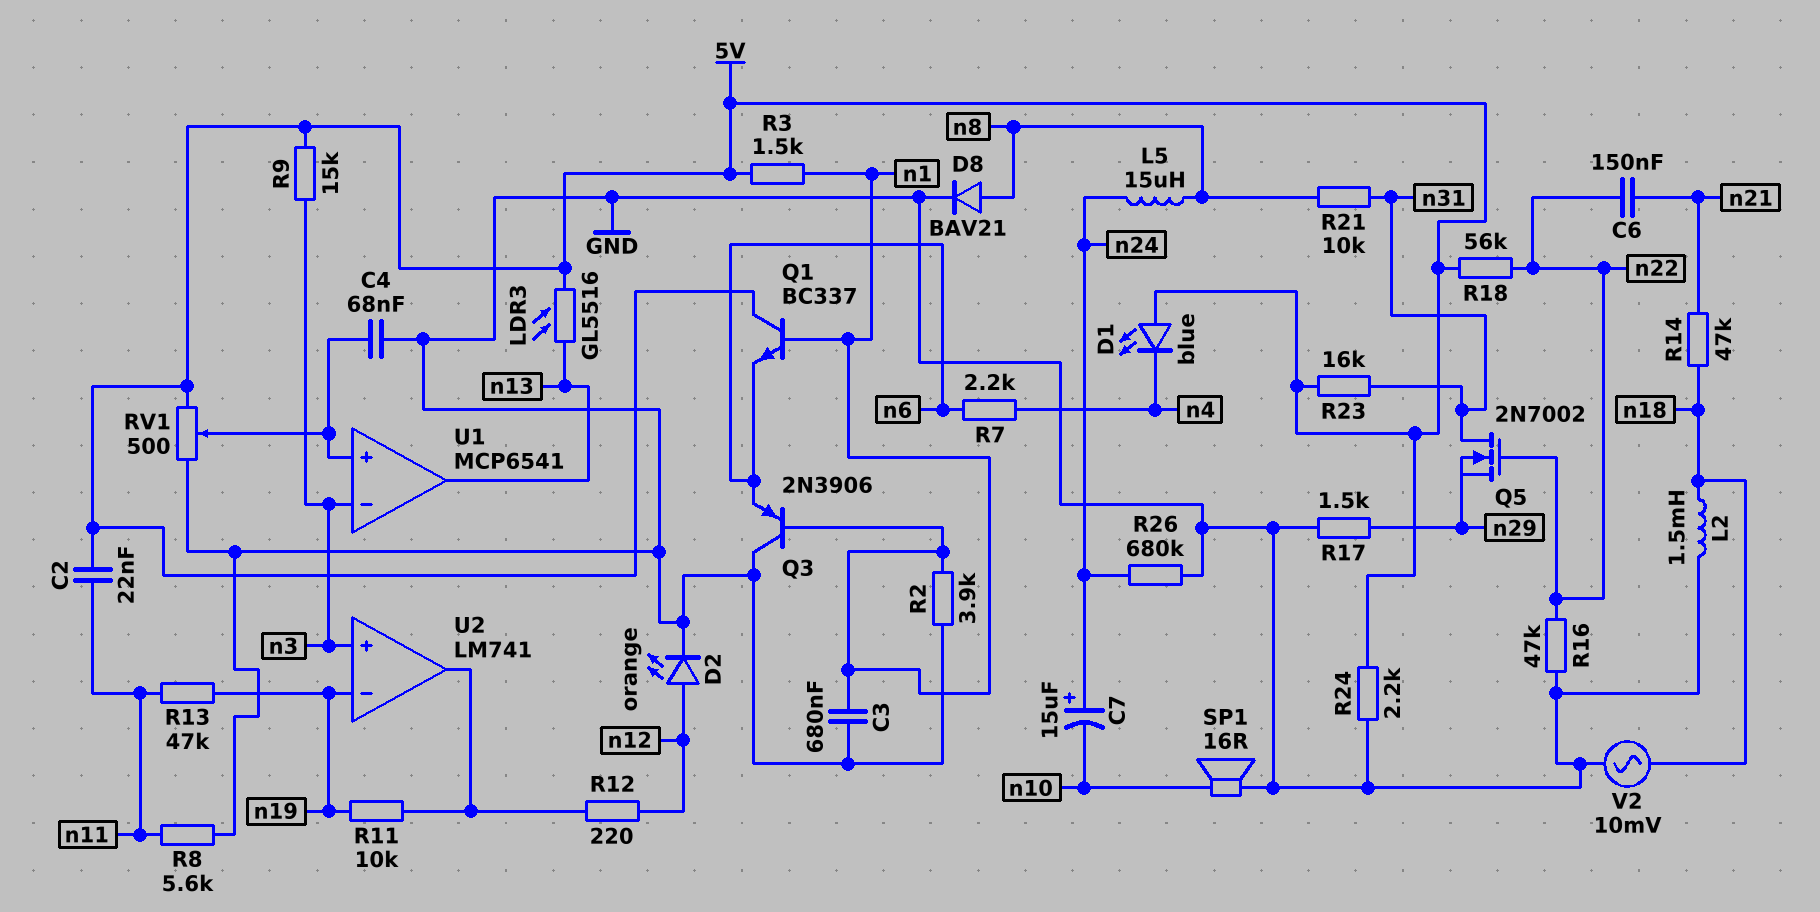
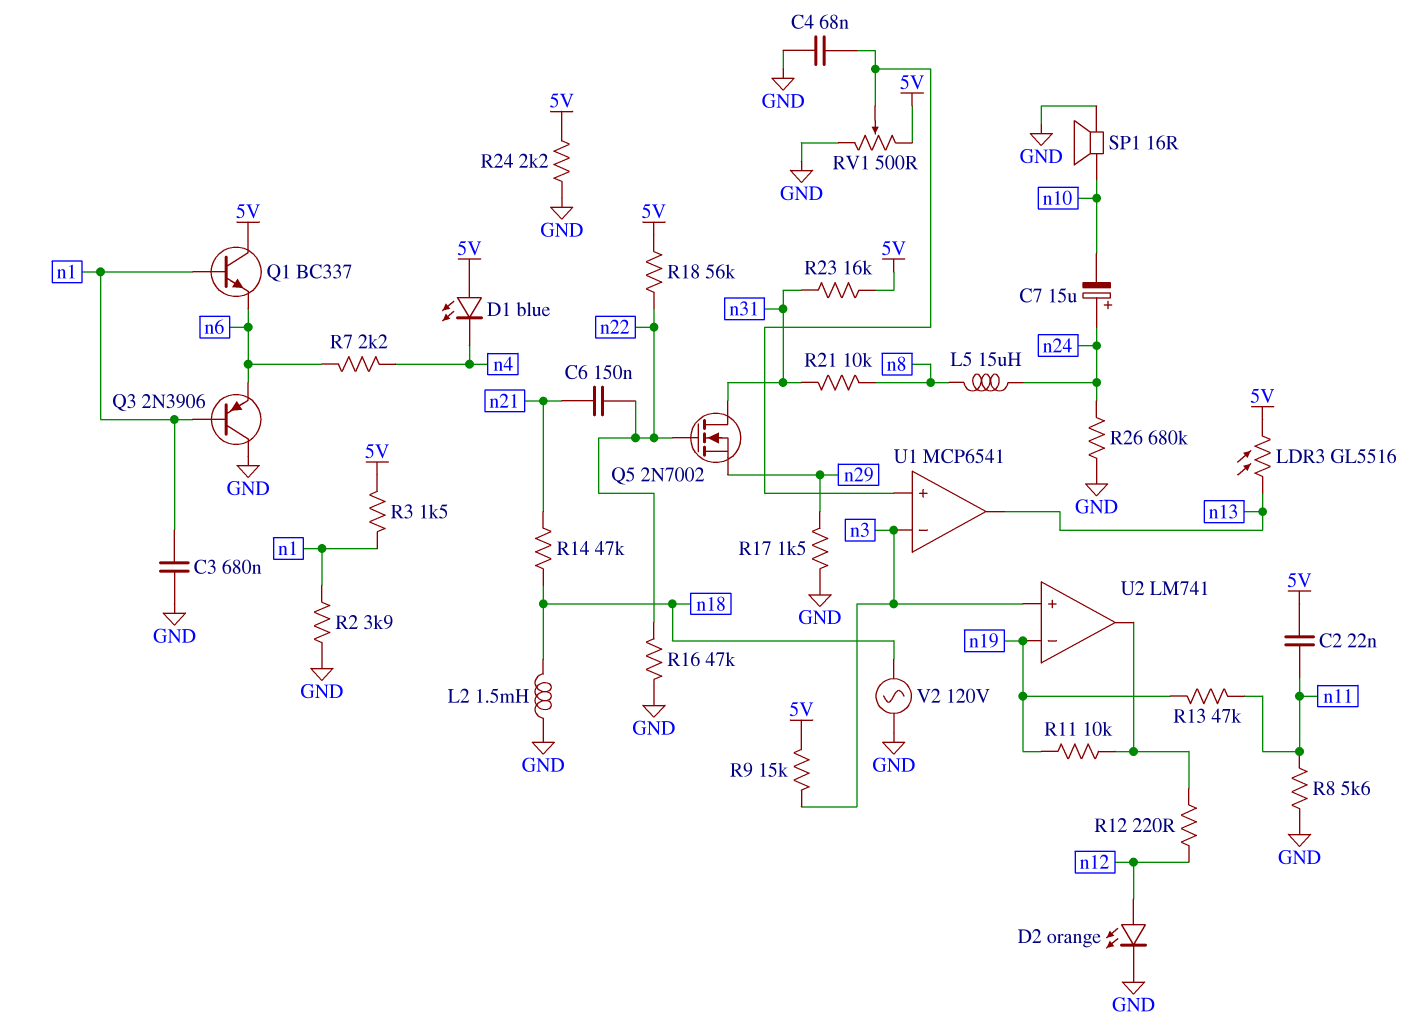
D8: diode BAV21 (A n8, K GND) -> none
V2: AC 10mV (GND, n18) -> AC 120V (GND, n18)

